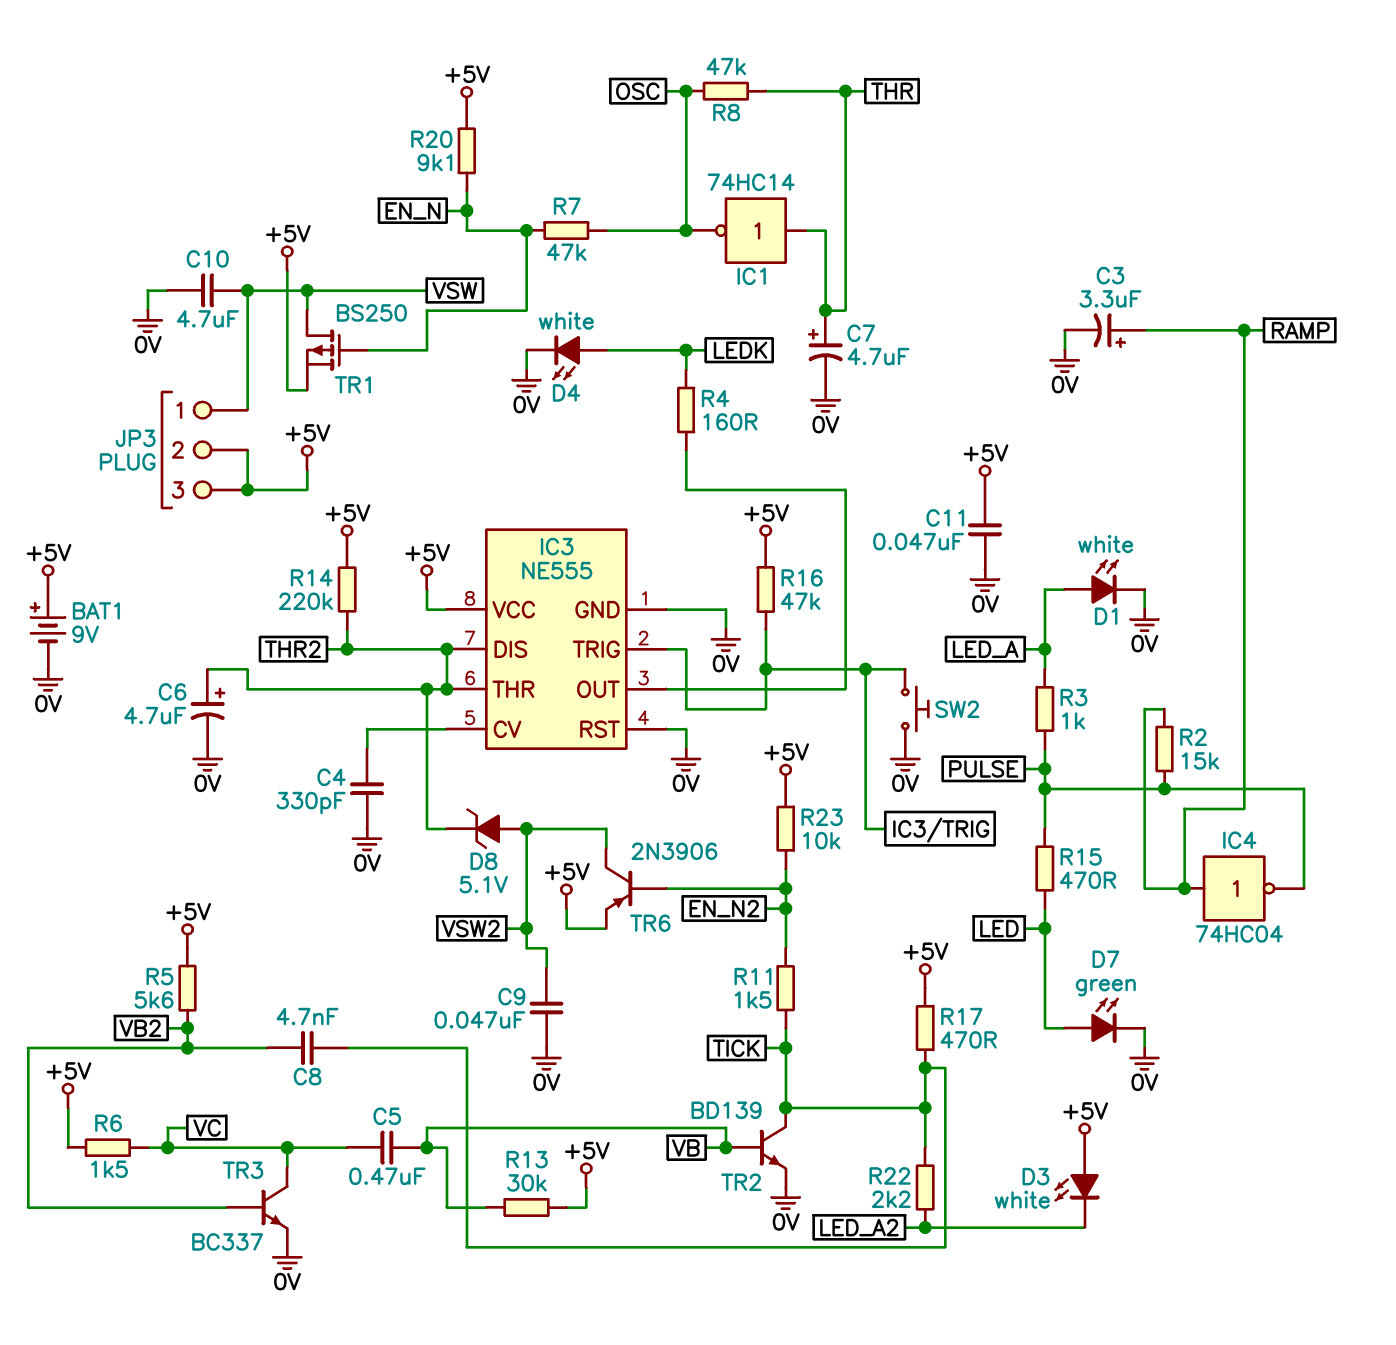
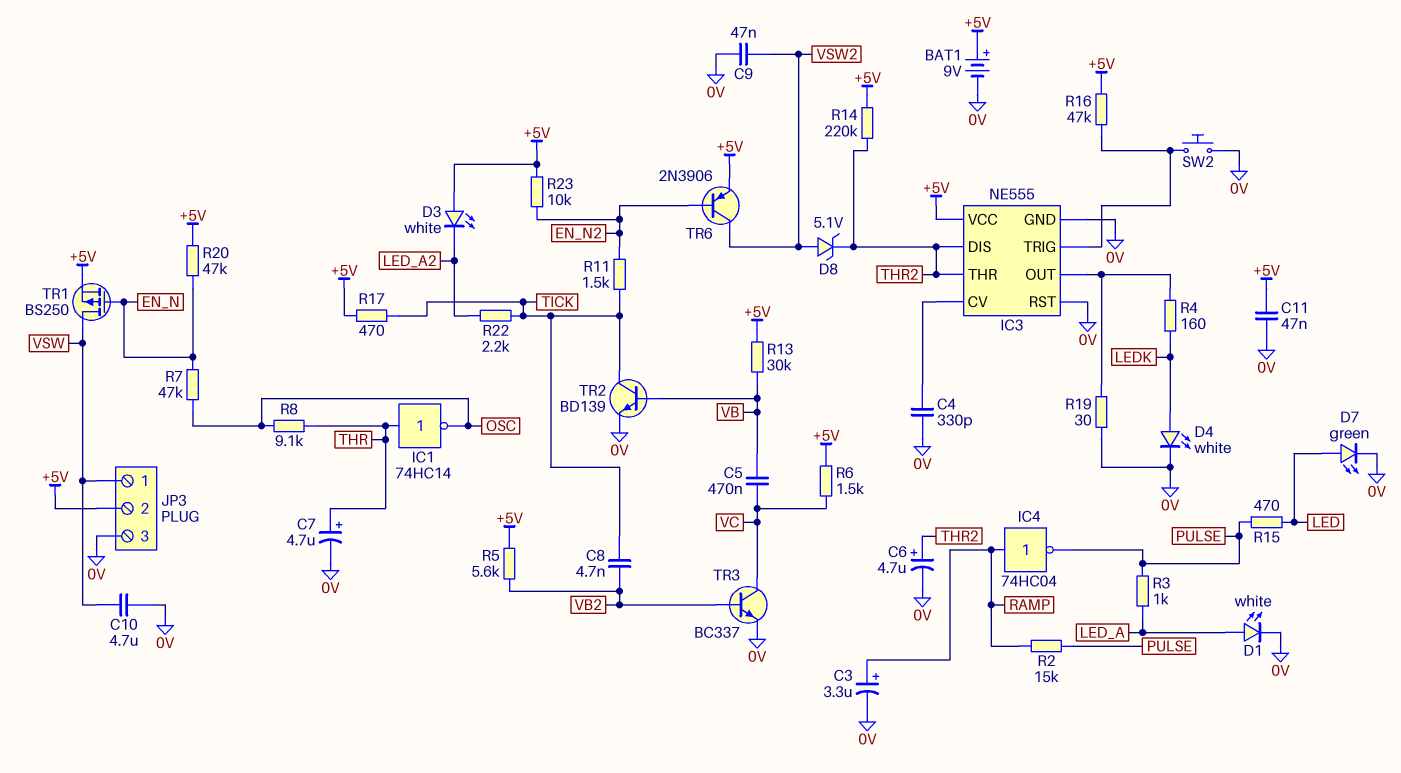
JP3 pin 3: +5V -> 0V
R8: 47k (OSC, THR) -> 9.1k (OSC, THR)
R19: none -> 30 (0V, IC3/OUT)
R20: 9.1k (+5V, EN_N) -> 47k (+5V, EN_N)

